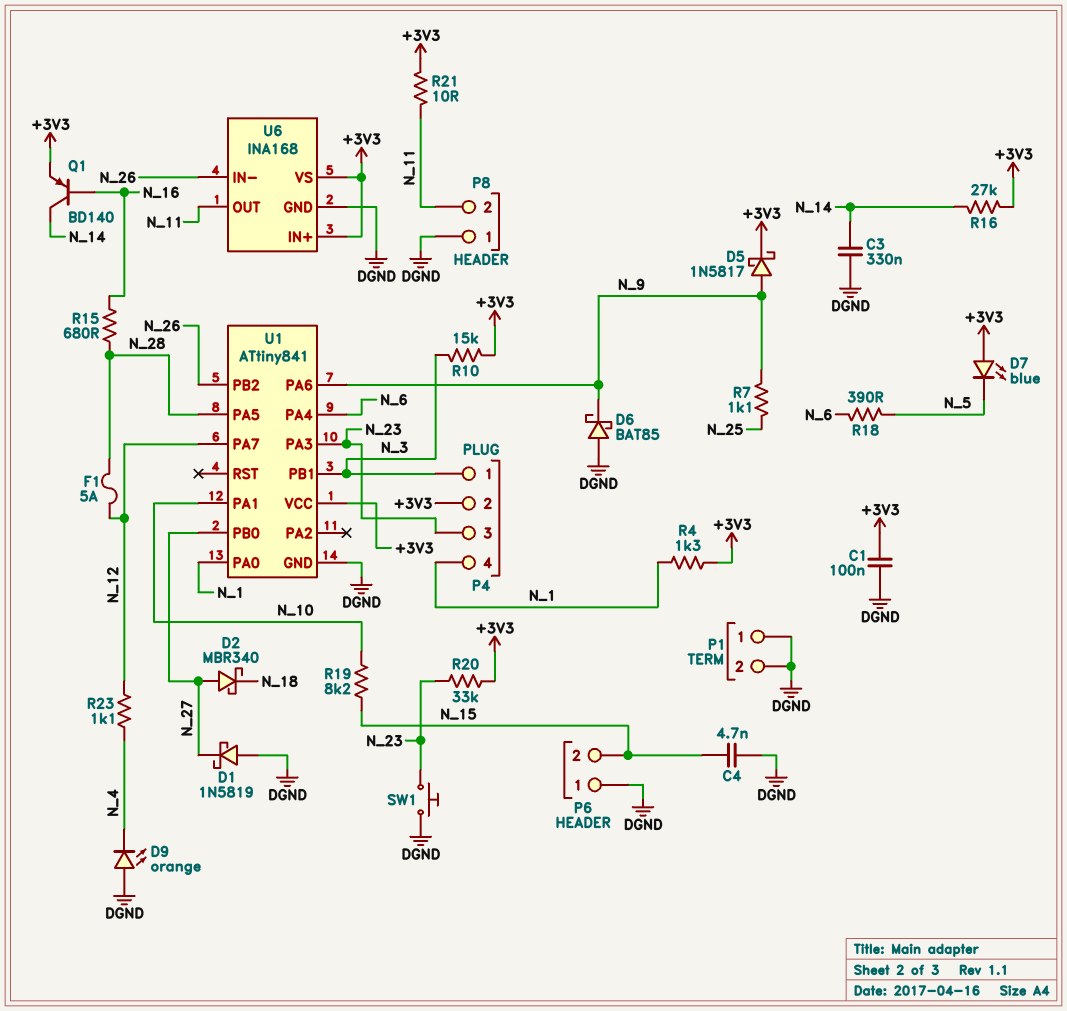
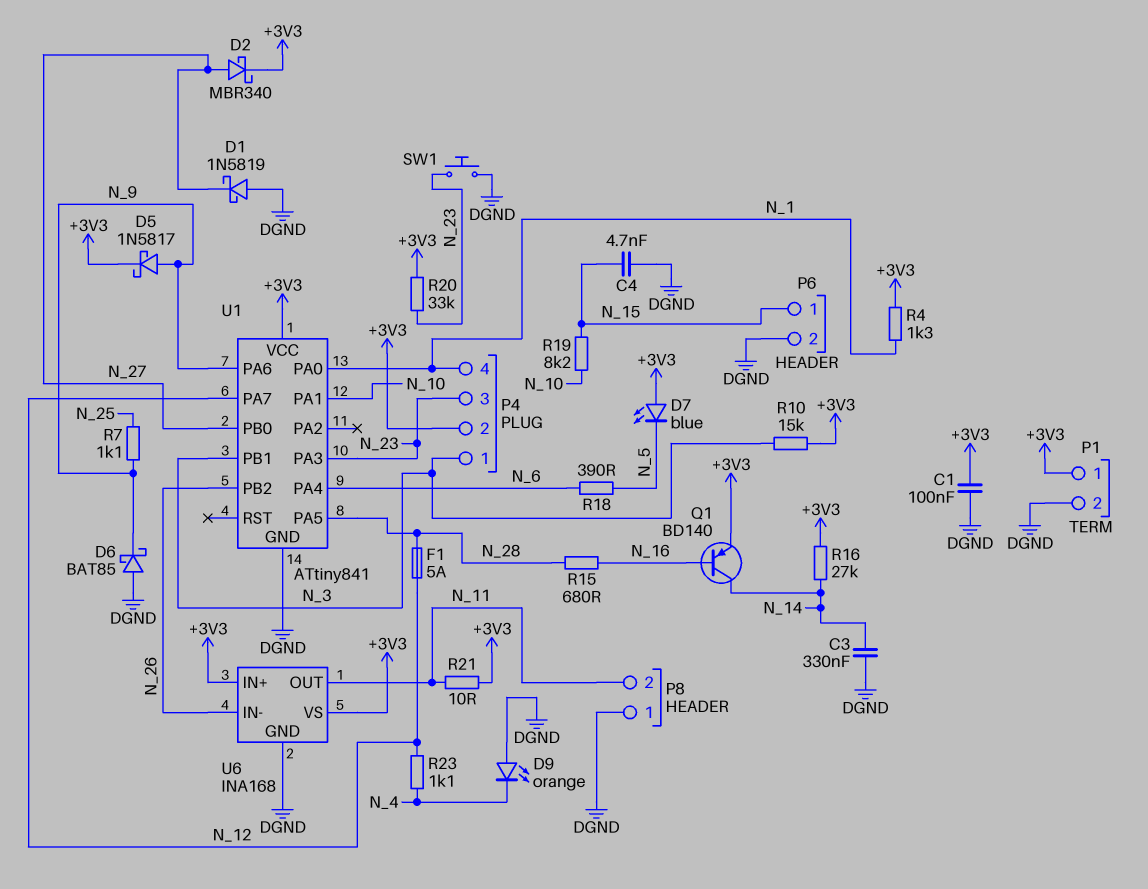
D2: schottky MBR340 (A N_27, K N_18) -> schottky MBR340 (A N_27, K +3V3)
P1 pin 1: DGND -> +3V3
P6 pin 1: DGND -> N_15
P6 pin 2: N_15 -> DGND

